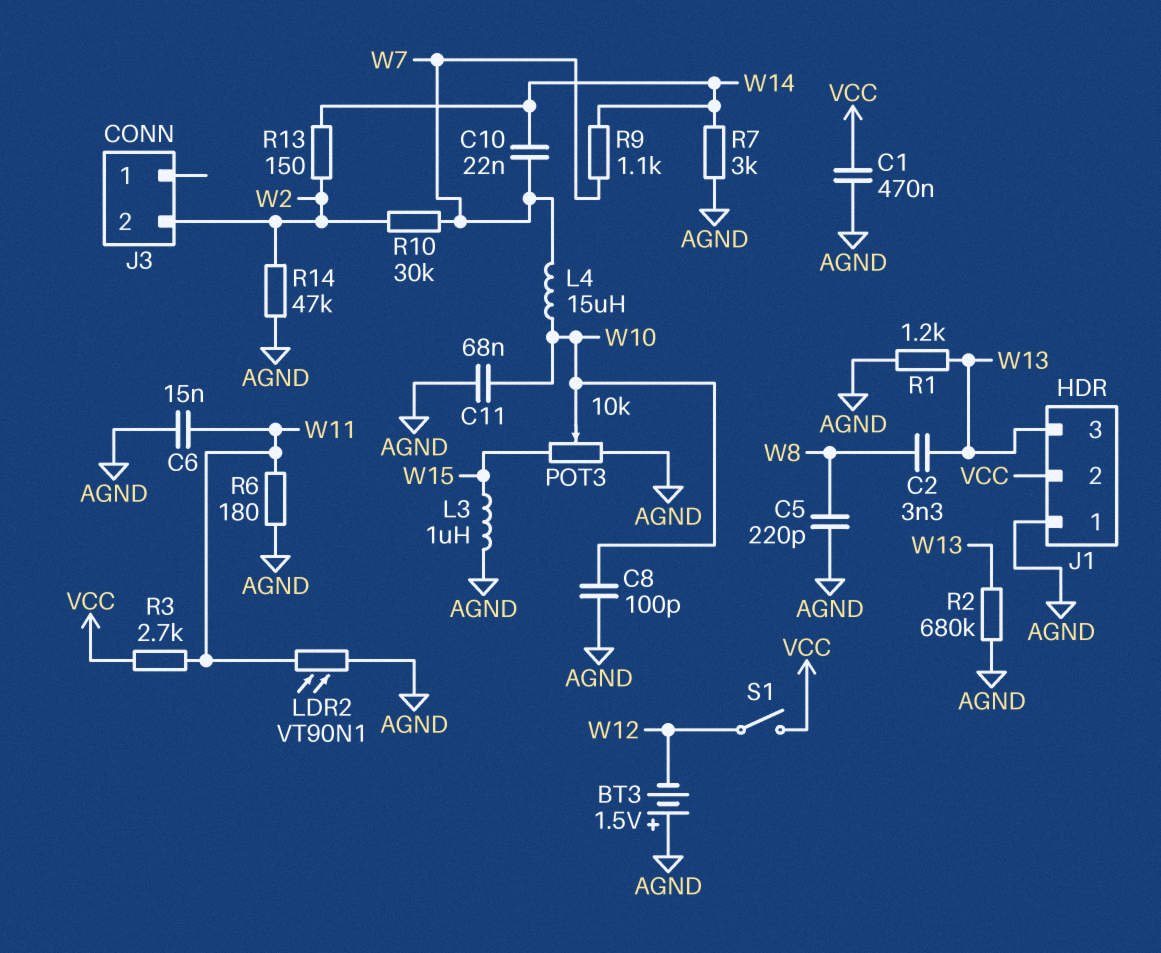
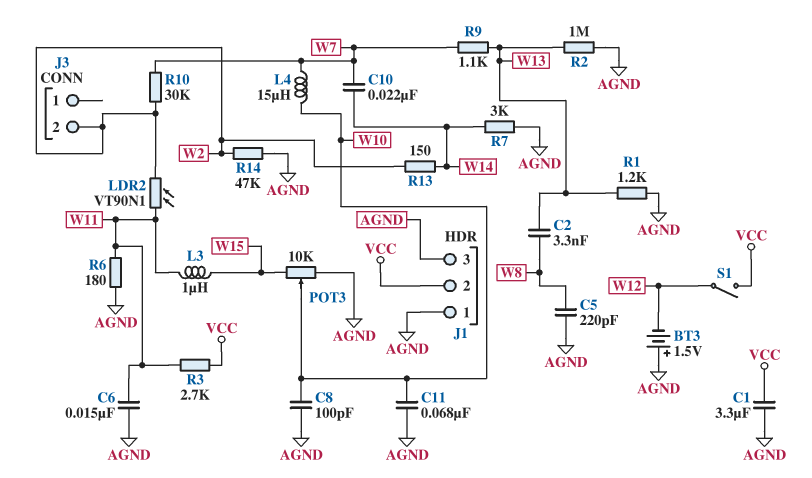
C1: 470nF (AGND, VCC) -> 3.3uF (AGND, VCC)
J1 pin 3: W13 -> AGND
L3: 1uH (AGND, W15) -> 1uH (W11, W15)
LDR2: VT90N1 (AGND, W11) -> VT90N1 (W2, W11)
R2: 680k (AGND, W13) -> 1M (AGND, W13)
R9: 1.1k (W7, W14) -> 1.1k (W7, W13)

